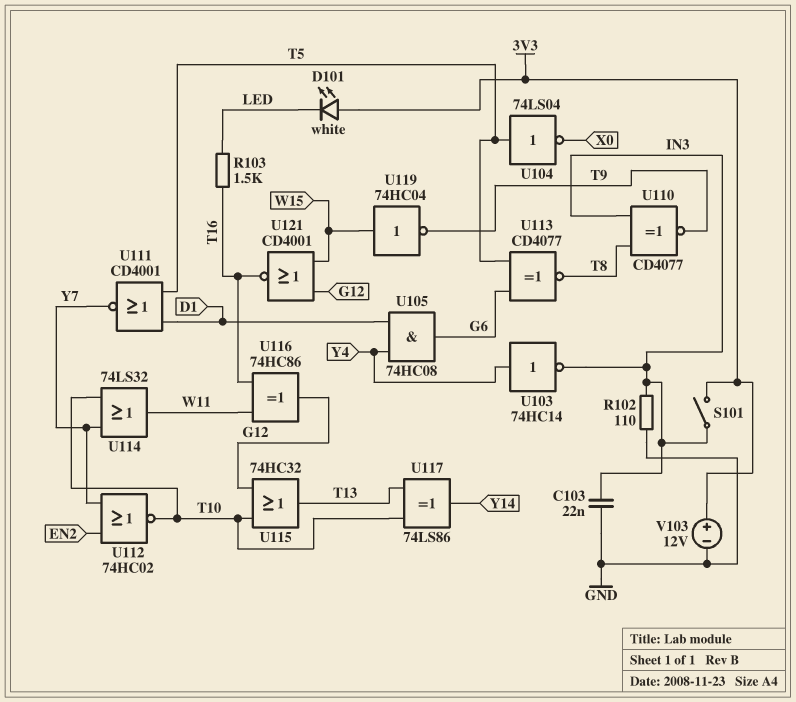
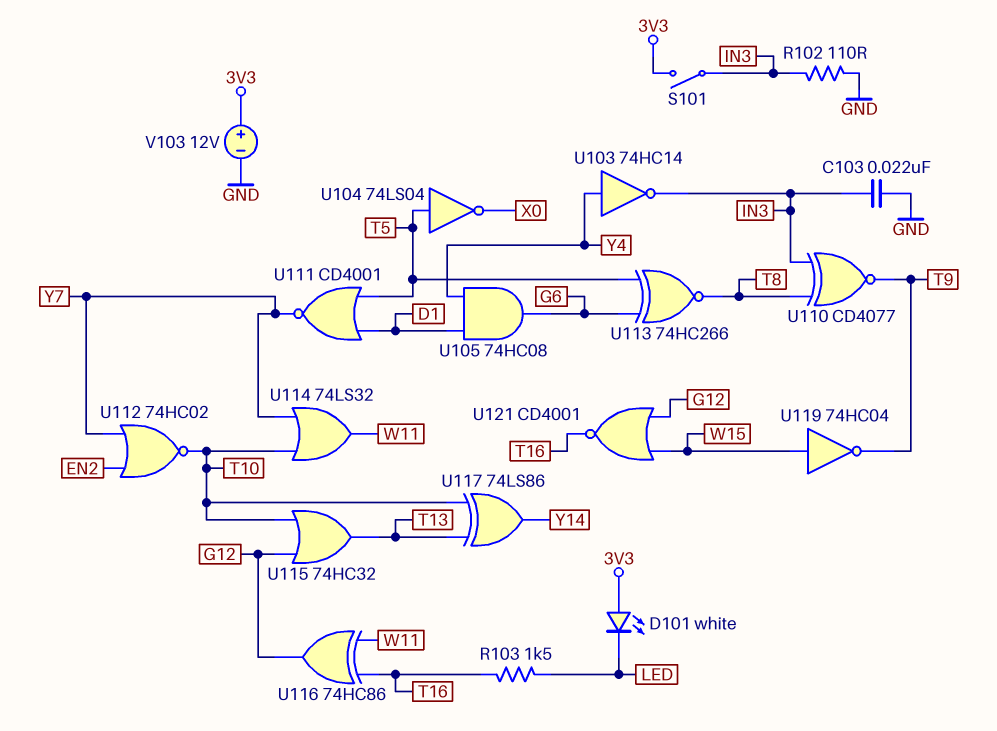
U113: XNOR CD4077 (in G6, in T5, out T8) -> XNOR 74HC266 (in G6, in T5, out T8)

